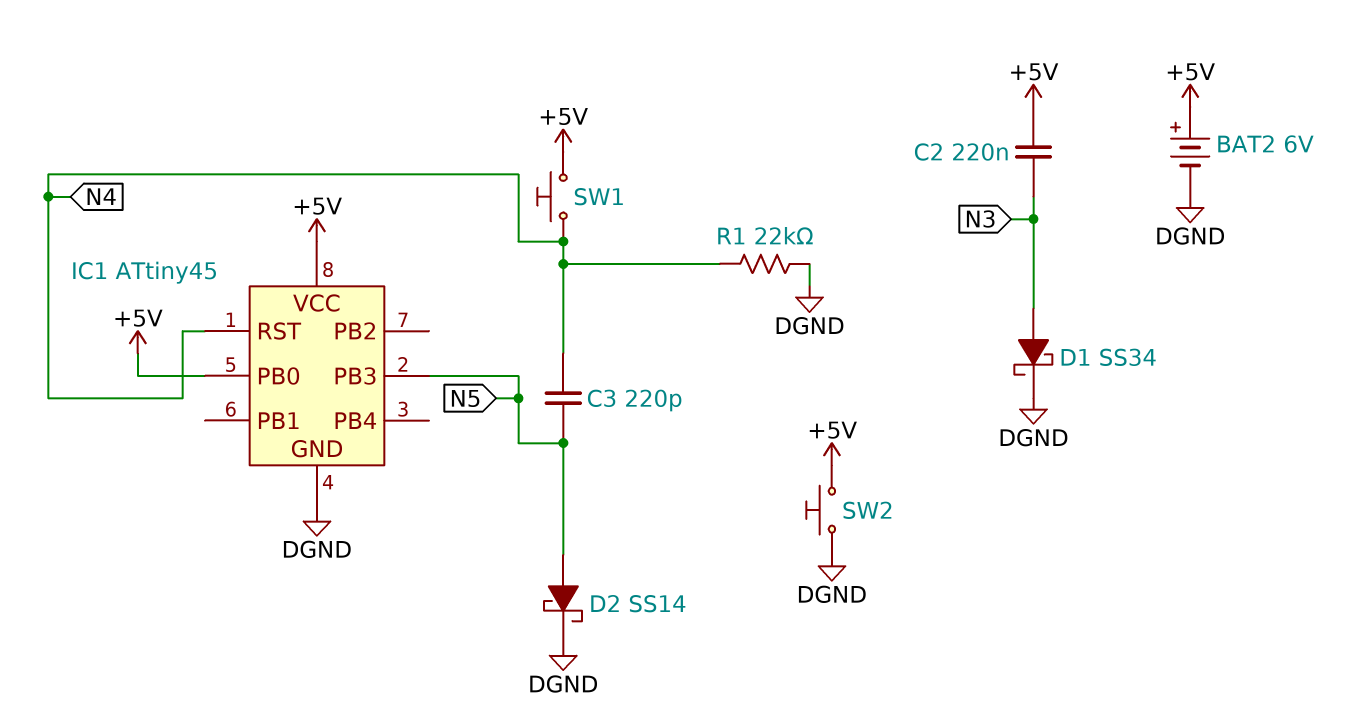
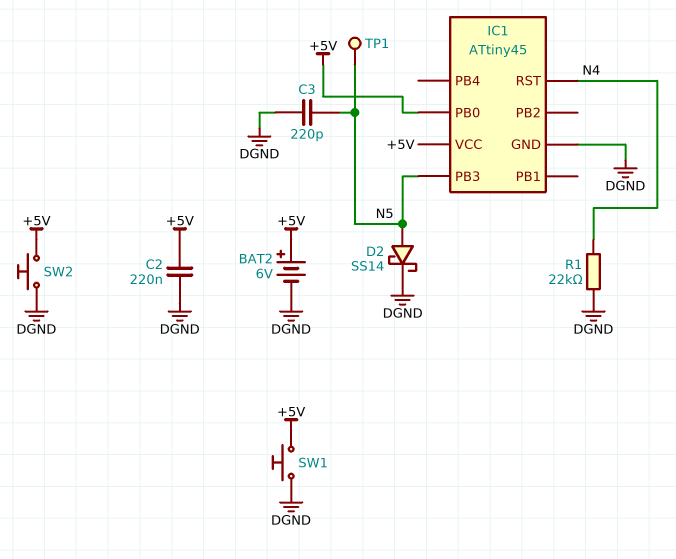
C2: 220nF (+5V, N3) -> 220nF (+5V, DGND)
C3: 220pF (N4, N5) -> 220pF (DGND, N5)
D1: schottky SS34 (A N3, K DGND) -> none
SW1: button (+5V, N4) -> button (+5V, DGND)
TP1: none -> test point (N5)

